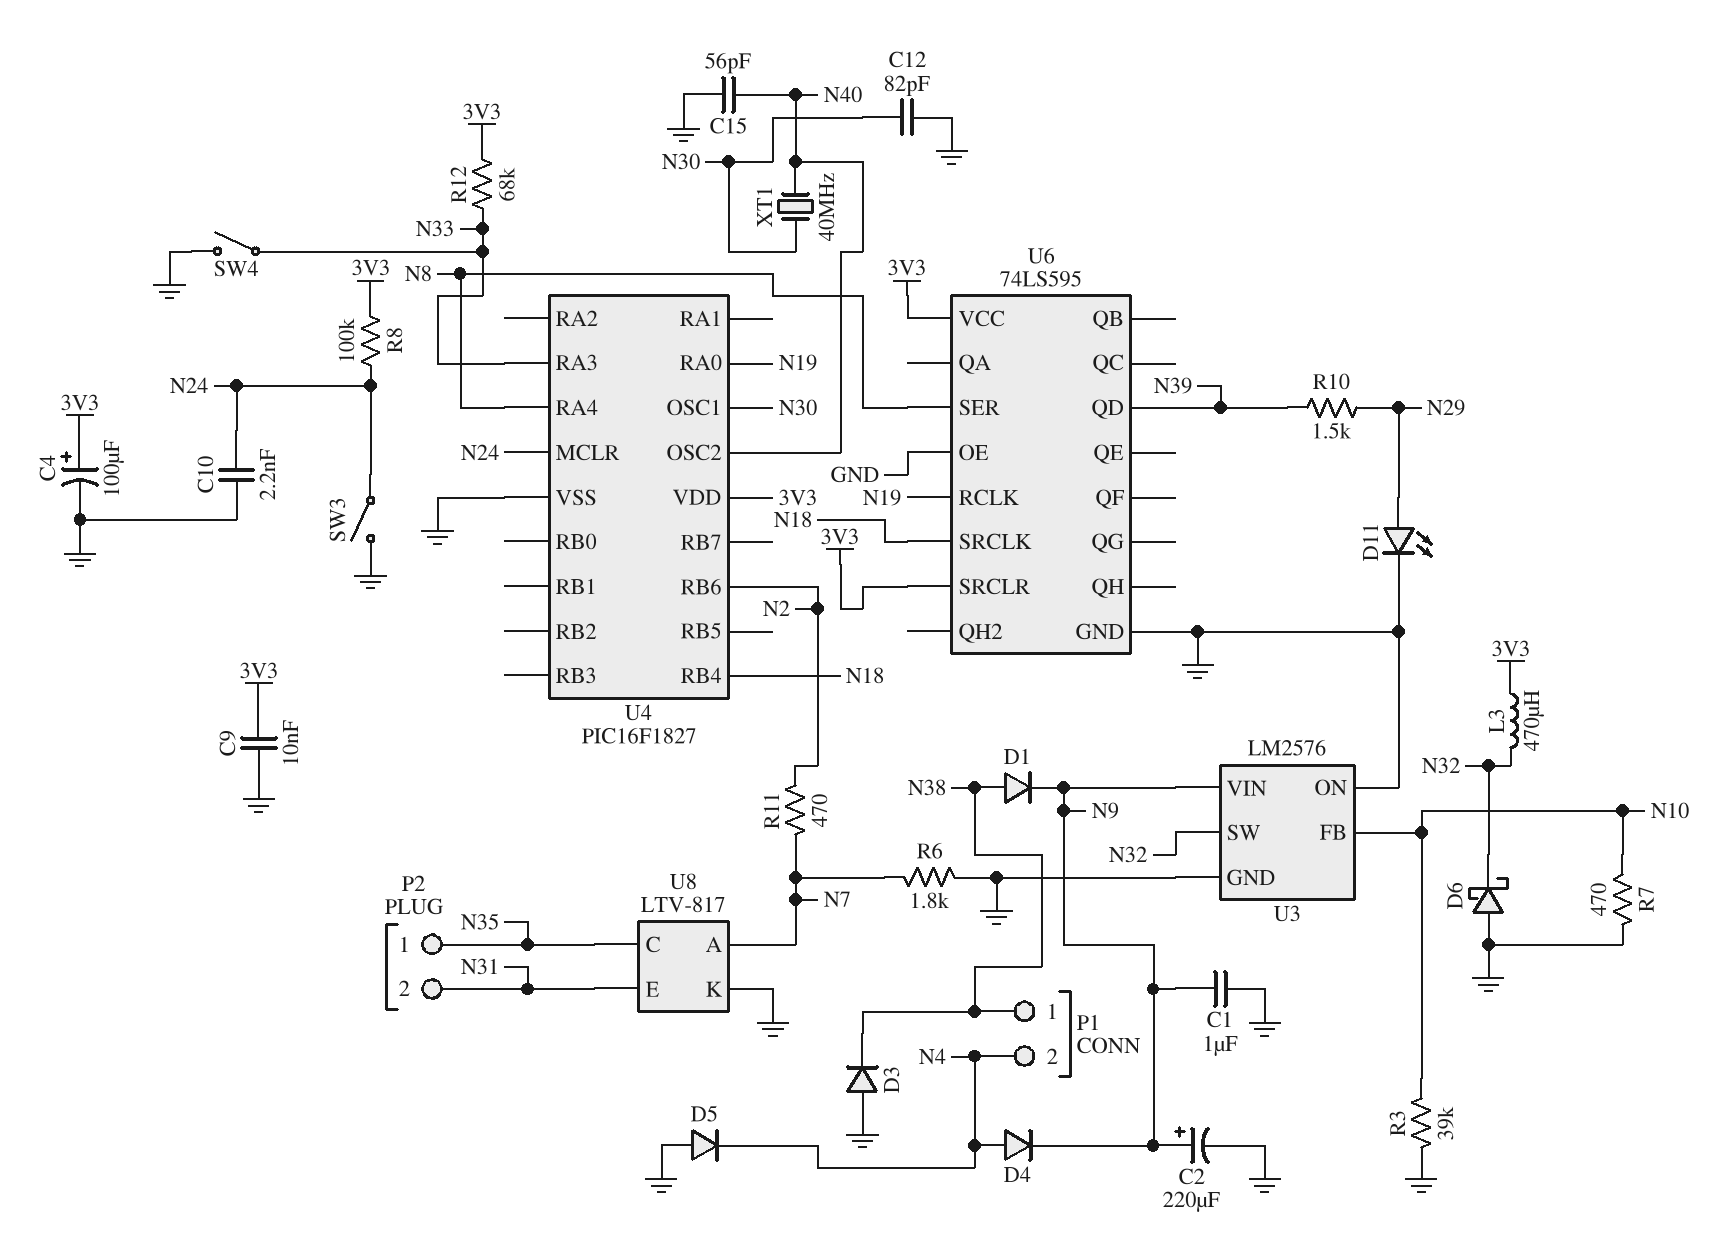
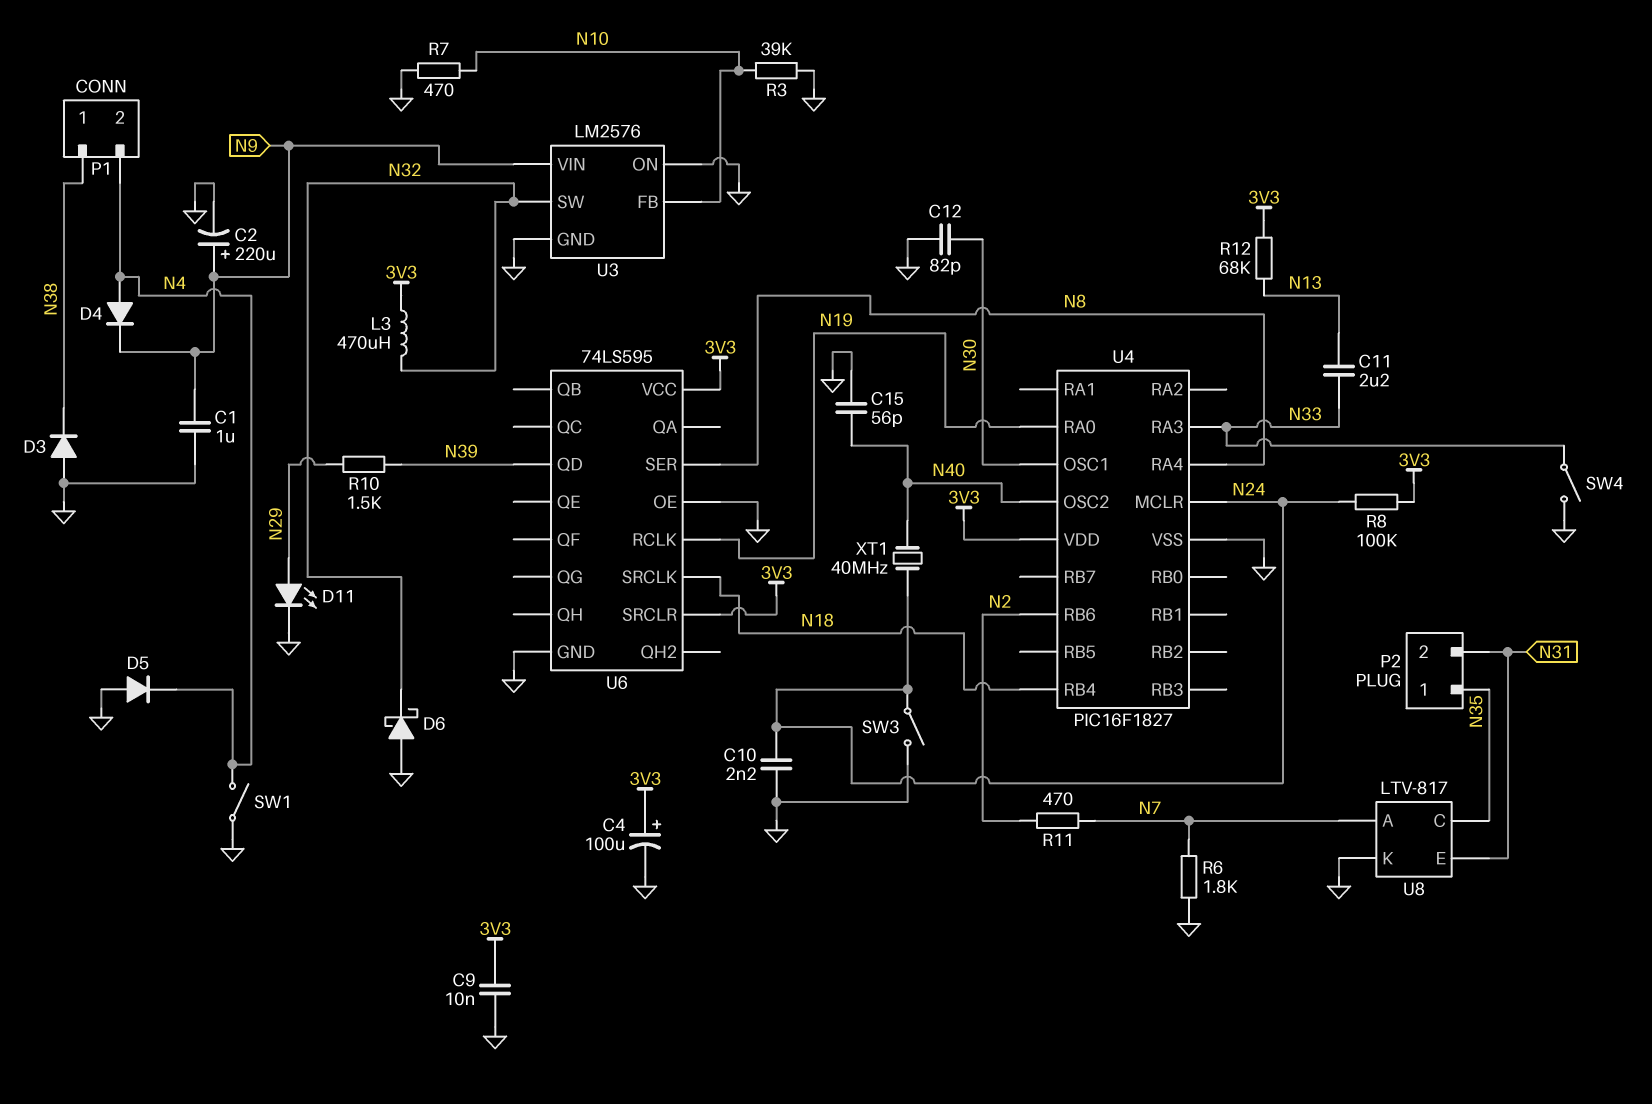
C11: none -> 2.2uF (N13, N33)
D1: diode (A N38, K N9) -> none
R12: 68k (3V3, N33) -> 68k (3V3, N13)
SW1: none -> switch (GND, N4)
XT1: 40MHz (N30, N40) -> 40MHz (N24, N40)

